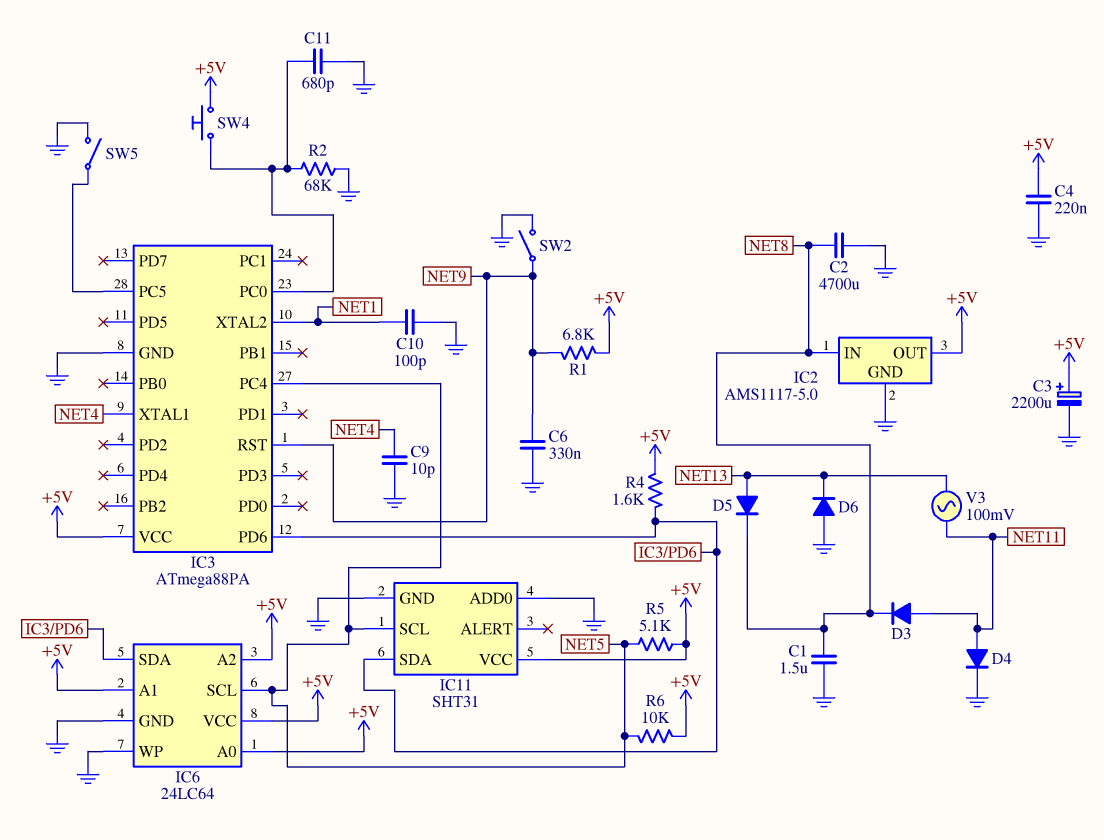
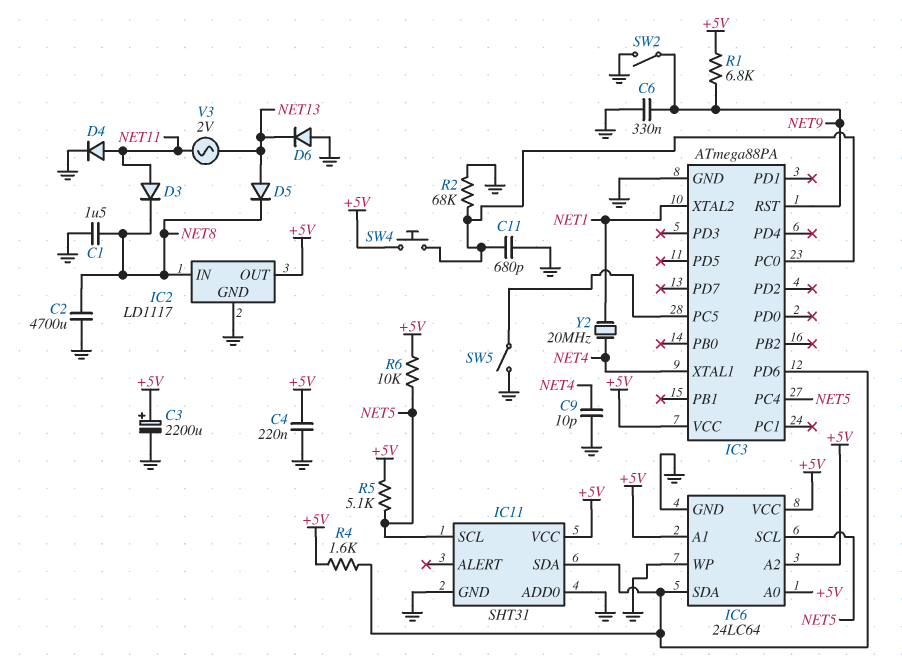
C10: 100pF (GND, NET1) -> none
IC2: AMS1117-5.0 -> LD1117
V3: AC 100mV (NET11, NET13) -> AC 2V (NET11, NET13)
Y2: none -> 20MHz (NET1, NET4)

